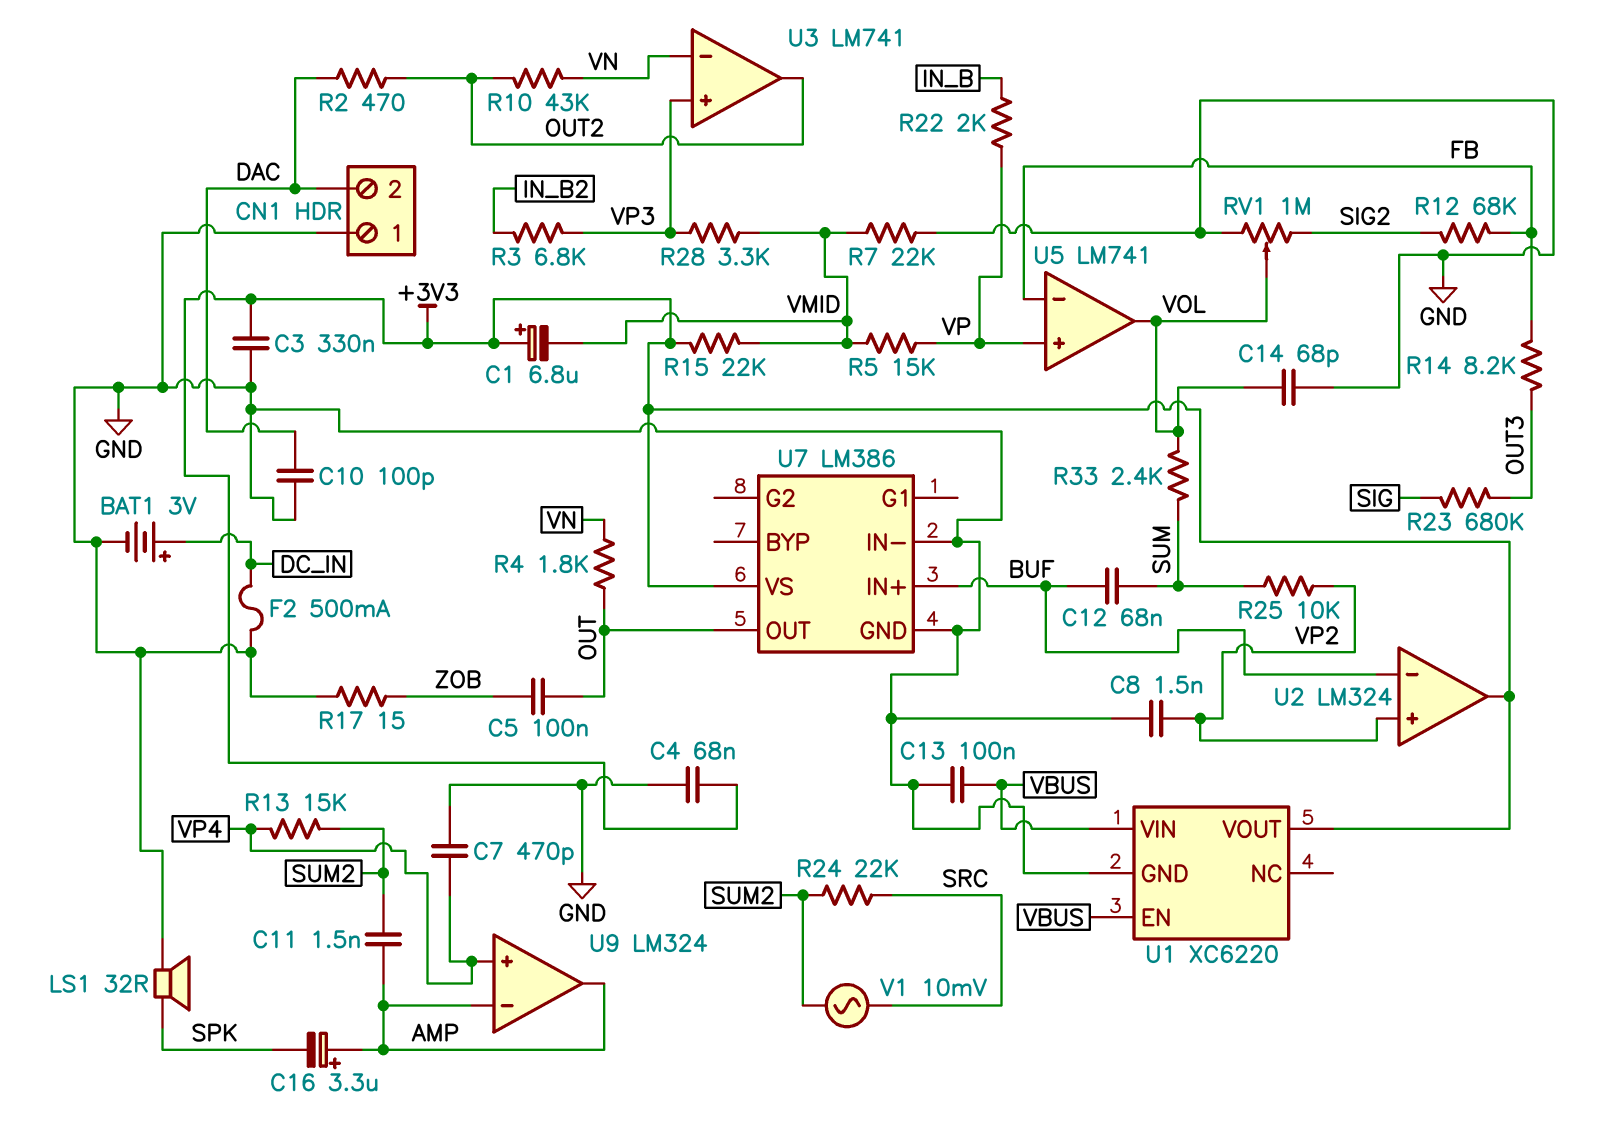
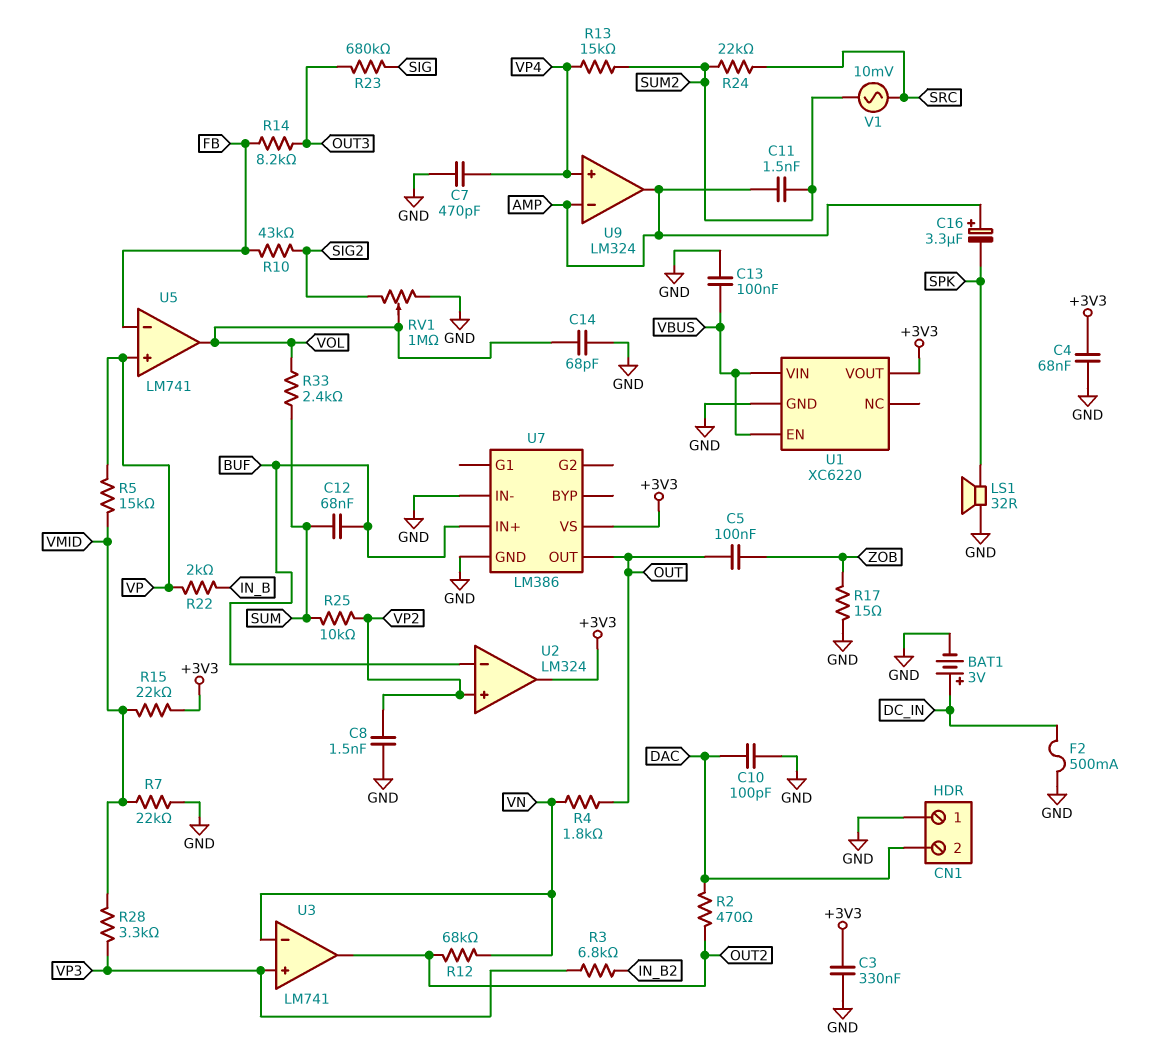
C1: 6.8uF (plus +3V3, minus VMID) -> none
R10: 43k (OUT2, VN) -> 43k (FB, SIG2)
R12: 68k (FB, SIG2) -> 68k (OUT2, VN)

